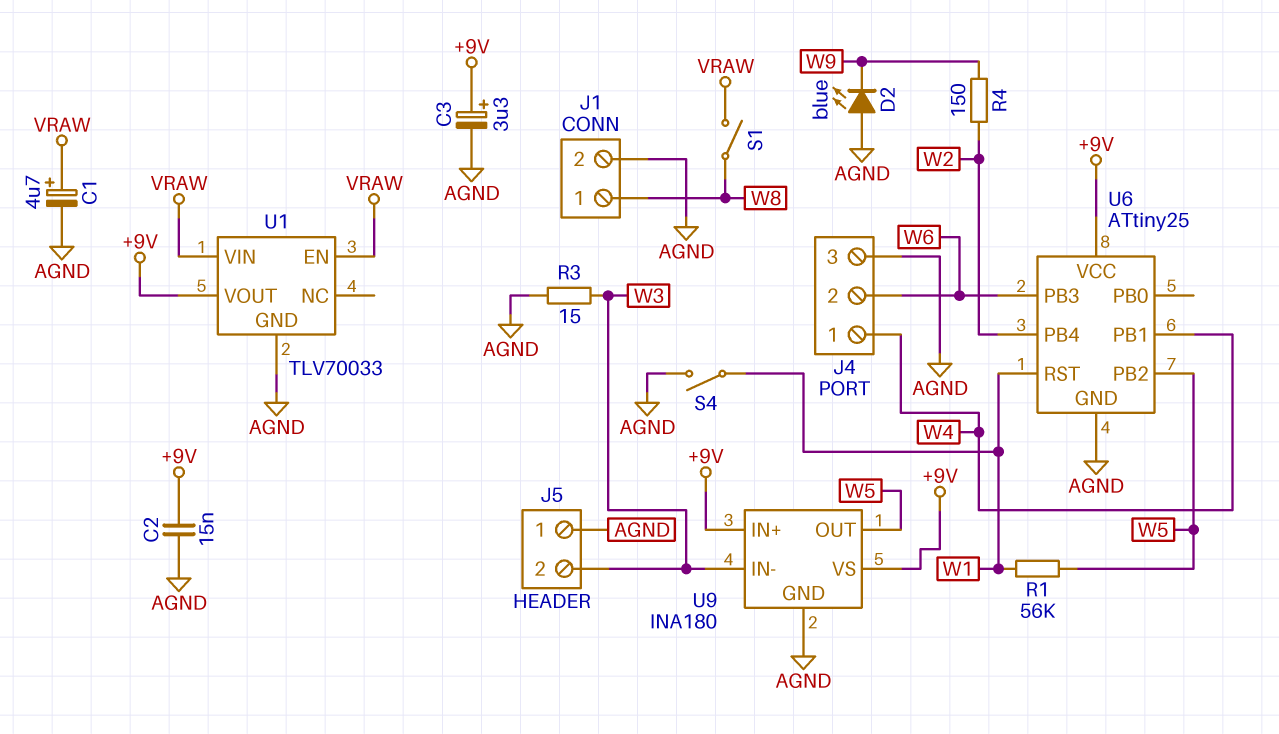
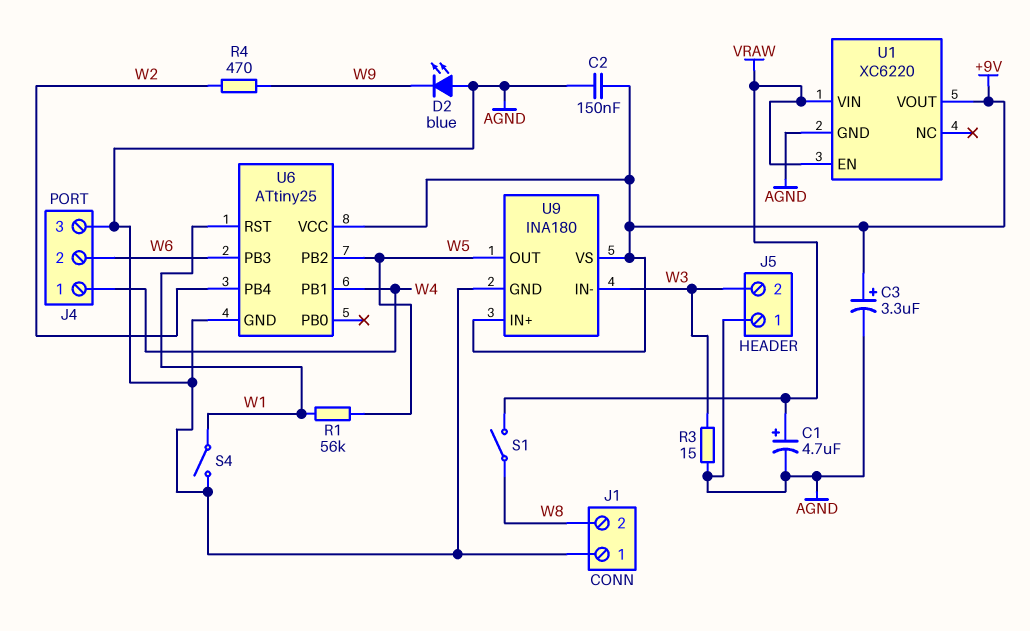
C2: 15nF (+9V, AGND) -> 150nF (+9V, AGND)
J1 pin 1: W8 -> AGND
J1 pin 2: AGND -> W8
R4: 150 (W2, W9) -> 470 (W2, W9)
U1: TLV70033 -> XC6220

